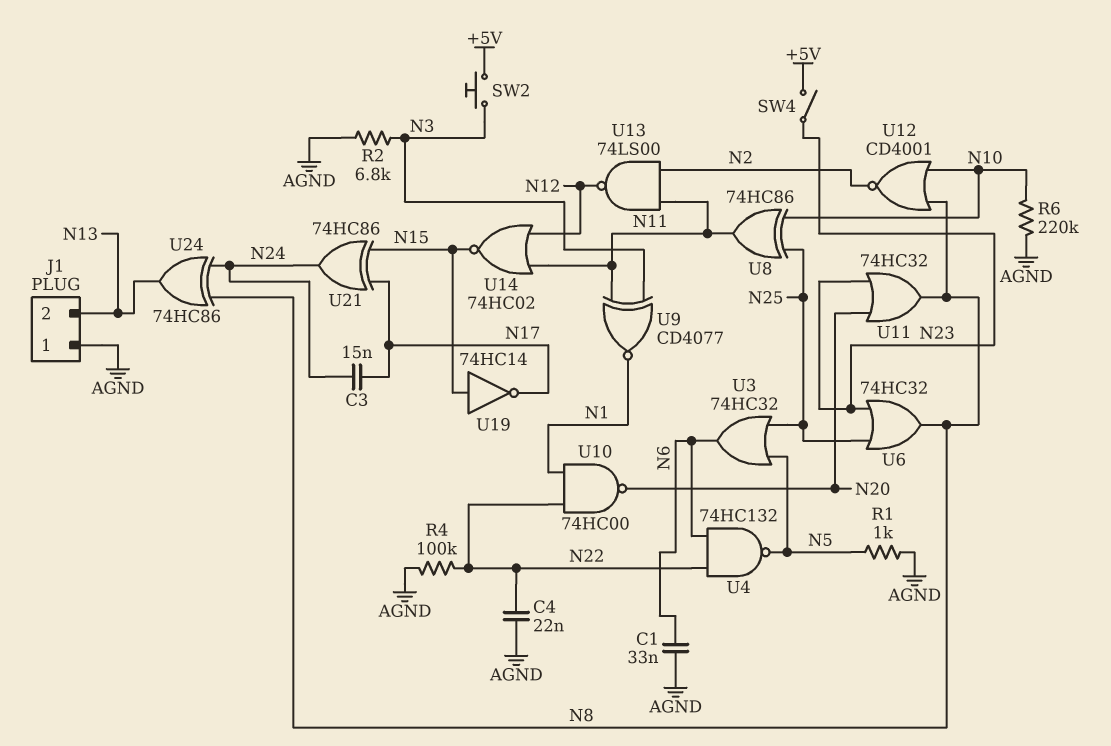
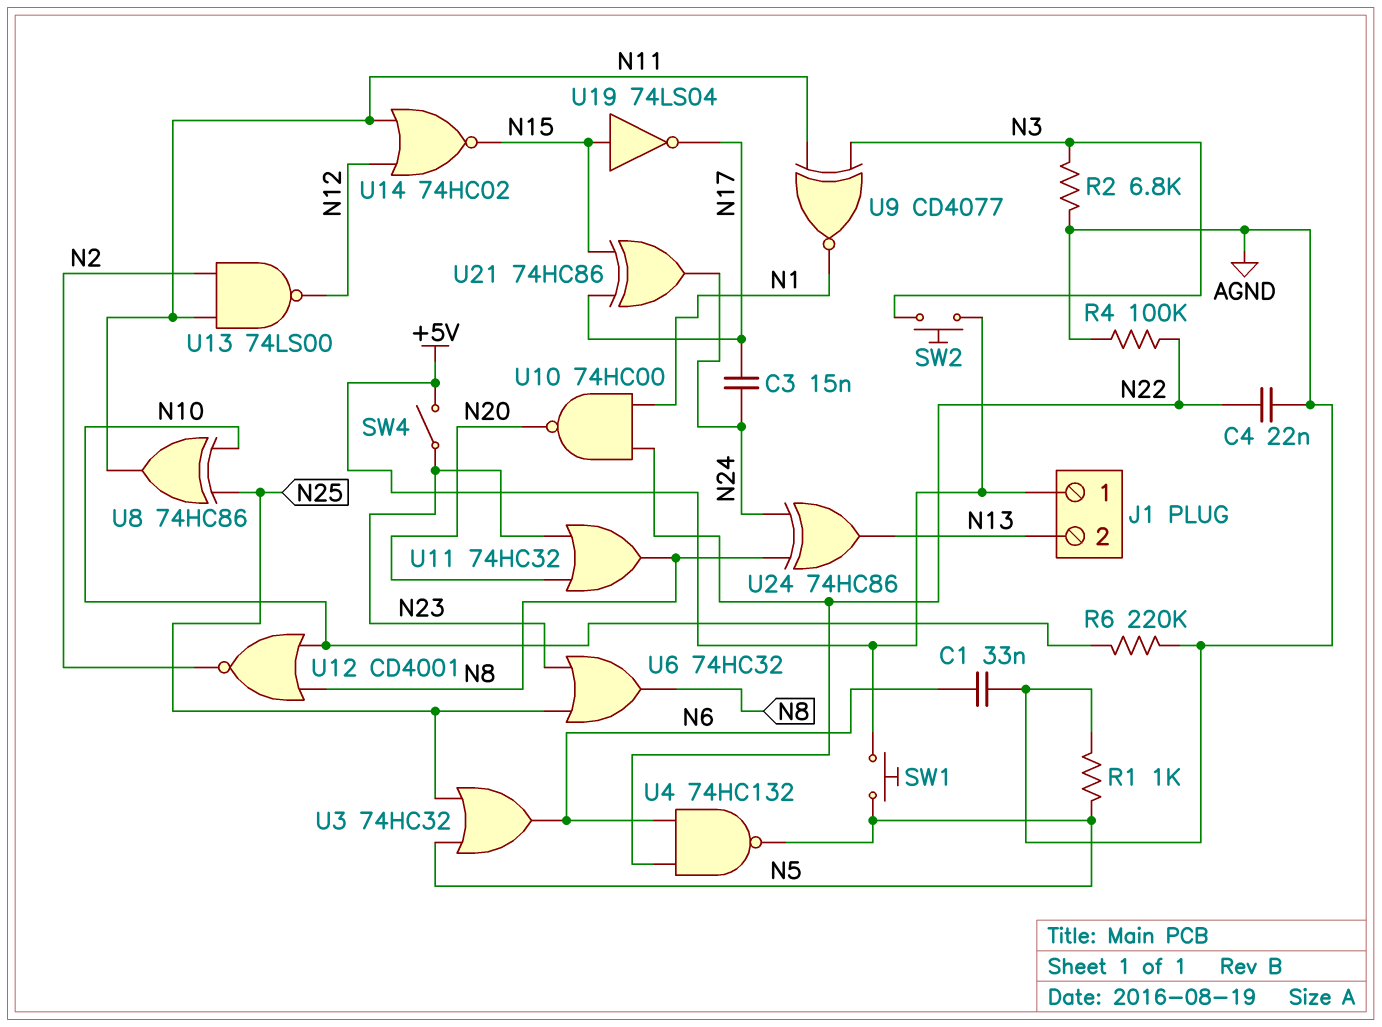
J1 pin 1: AGND -> +5V
SW1: none -> button (+5V, N5)
U19: NOT 74HC14 (in N15, out N17) -> NOT 74LS04 (in N15, out N17)

